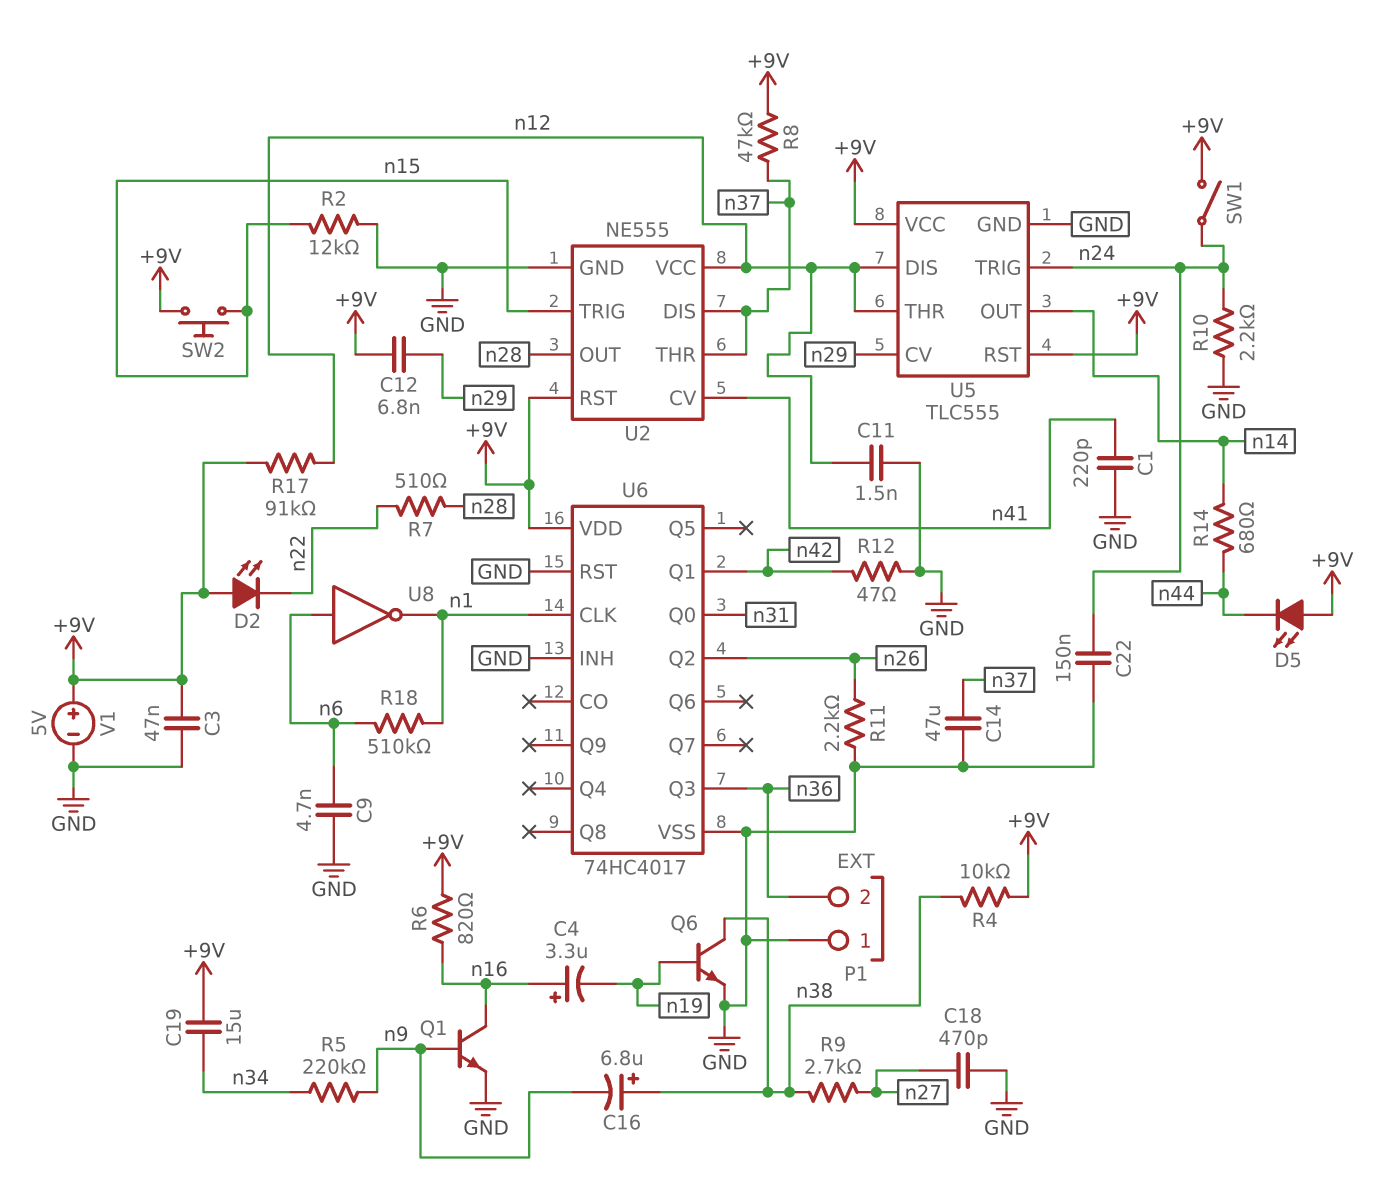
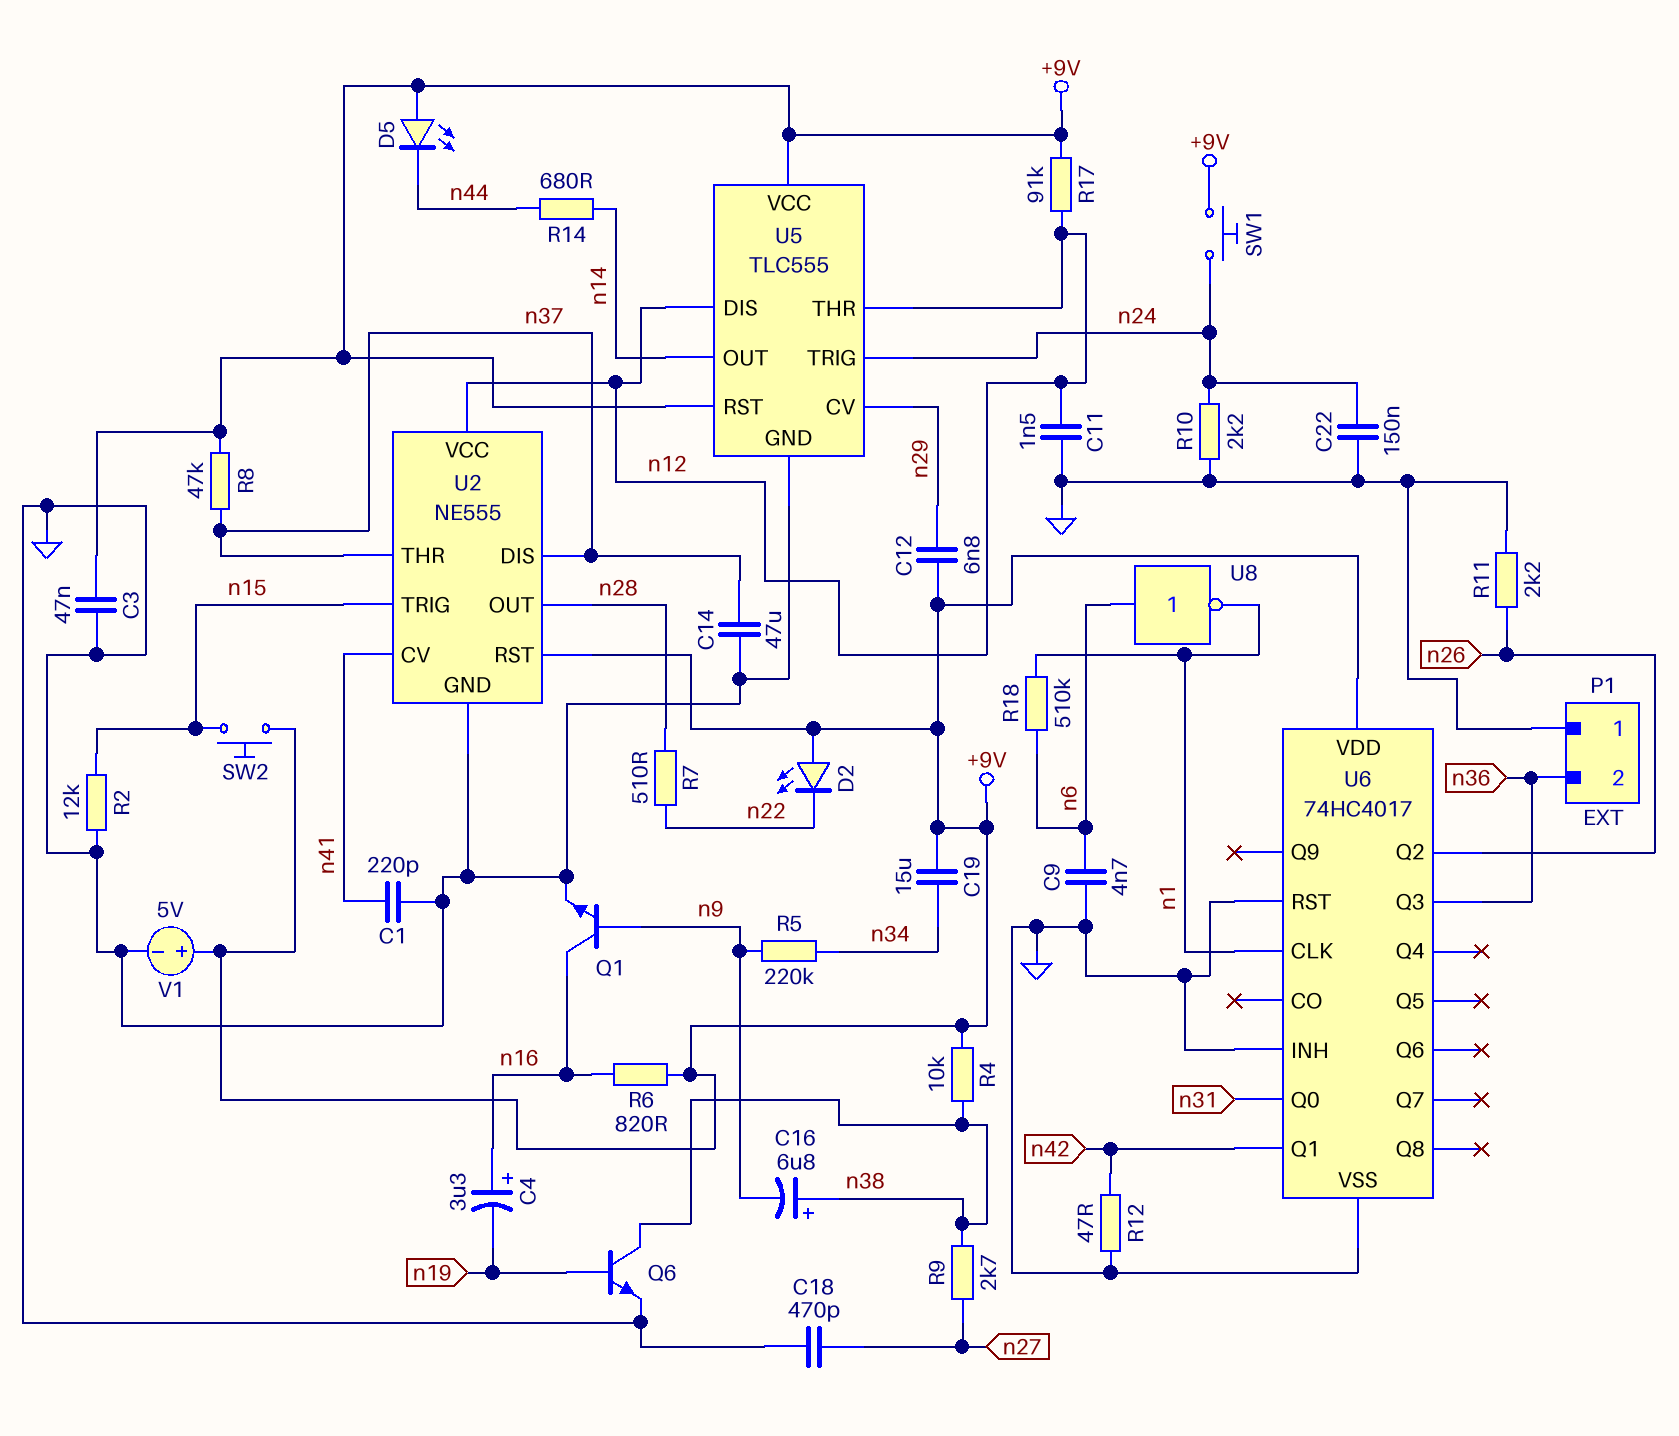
SW1: switch (+9V, n24) -> button (+9V, n24)

